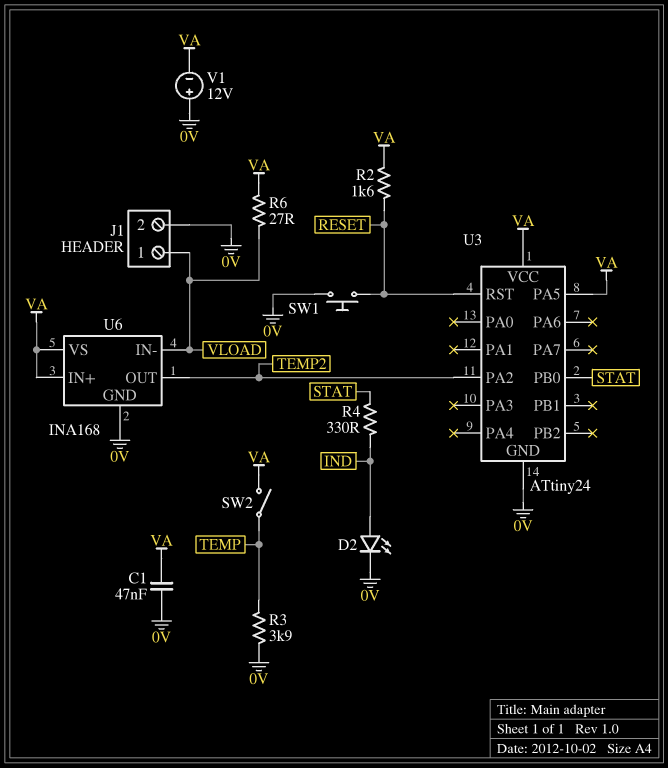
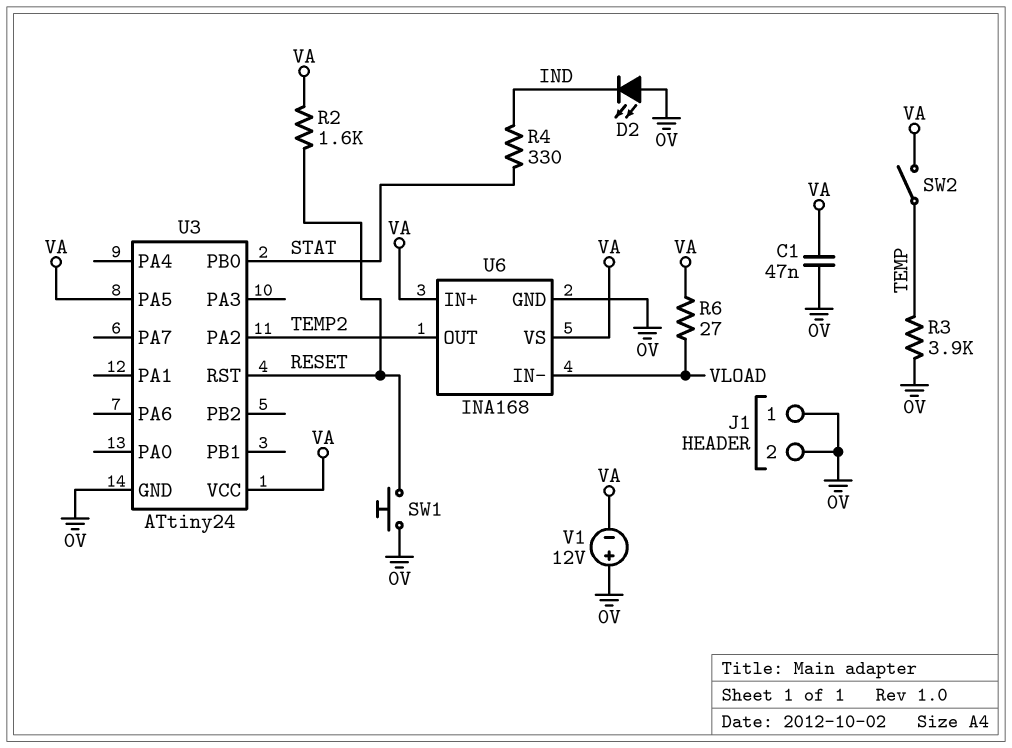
D2: LED (A IND, K 0V) -> LED (A 0V, K IND)
J1 pin 1: VLOAD -> 0V

